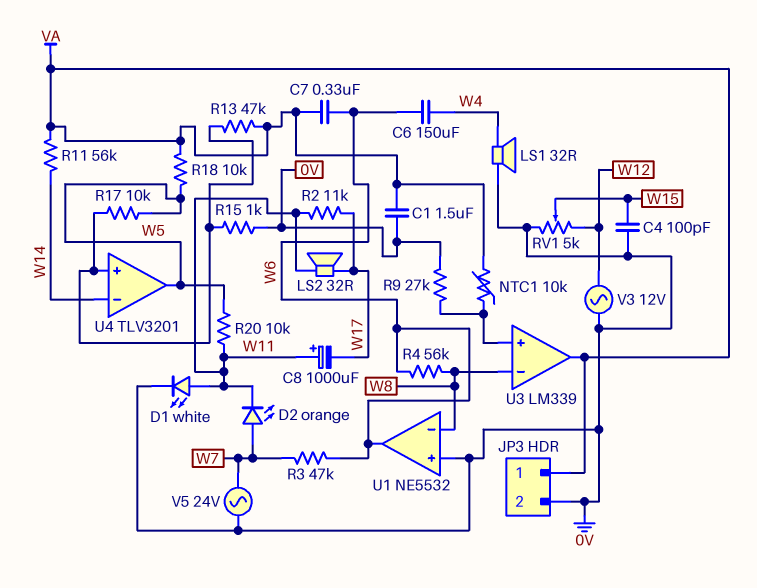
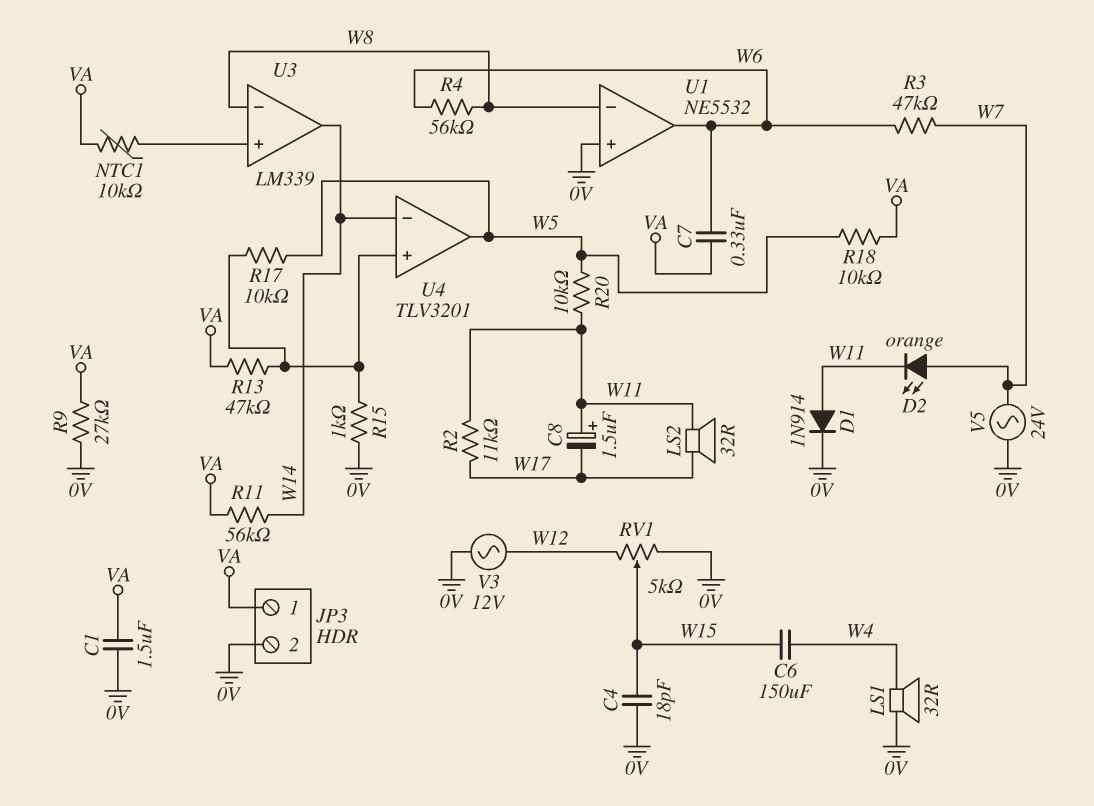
C4: 100pF (0V, W15) -> 18pF (0V, W15)
C6: 150uF (W4, W6) -> 150uF (W4, W15)
C8: 1000uF (plus W11, minus W17) -> 1.5uF (plus W11, minus W17)
D1: LED white (A W11, K 0V) -> diode 1N914 (A W11, K 0V)
R9: 27k (0V, U3/in+) -> 27k (0V, VA)
U3 pin out: VA -> W14

